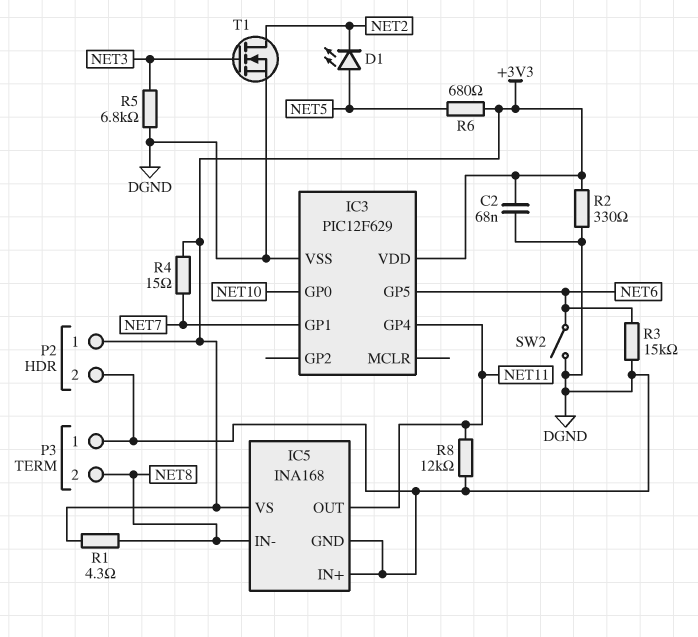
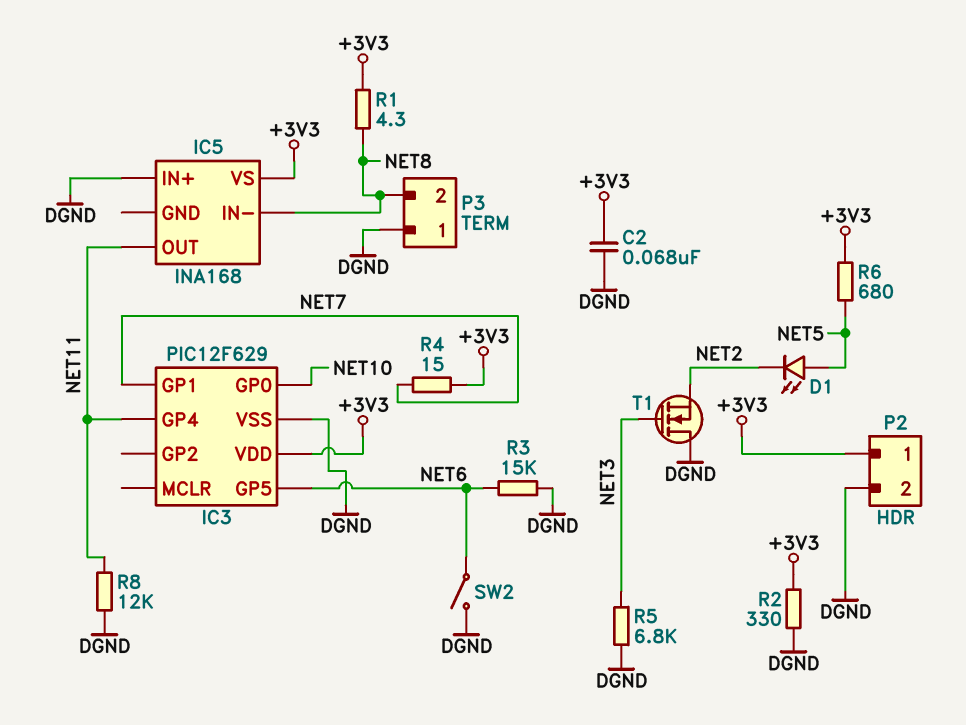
IC5 pin GND: DGND -> none
T1: NMOS (G NET3, D NET2, S DGND) -> NMOS (G NET3, D DGND, S NET2)

